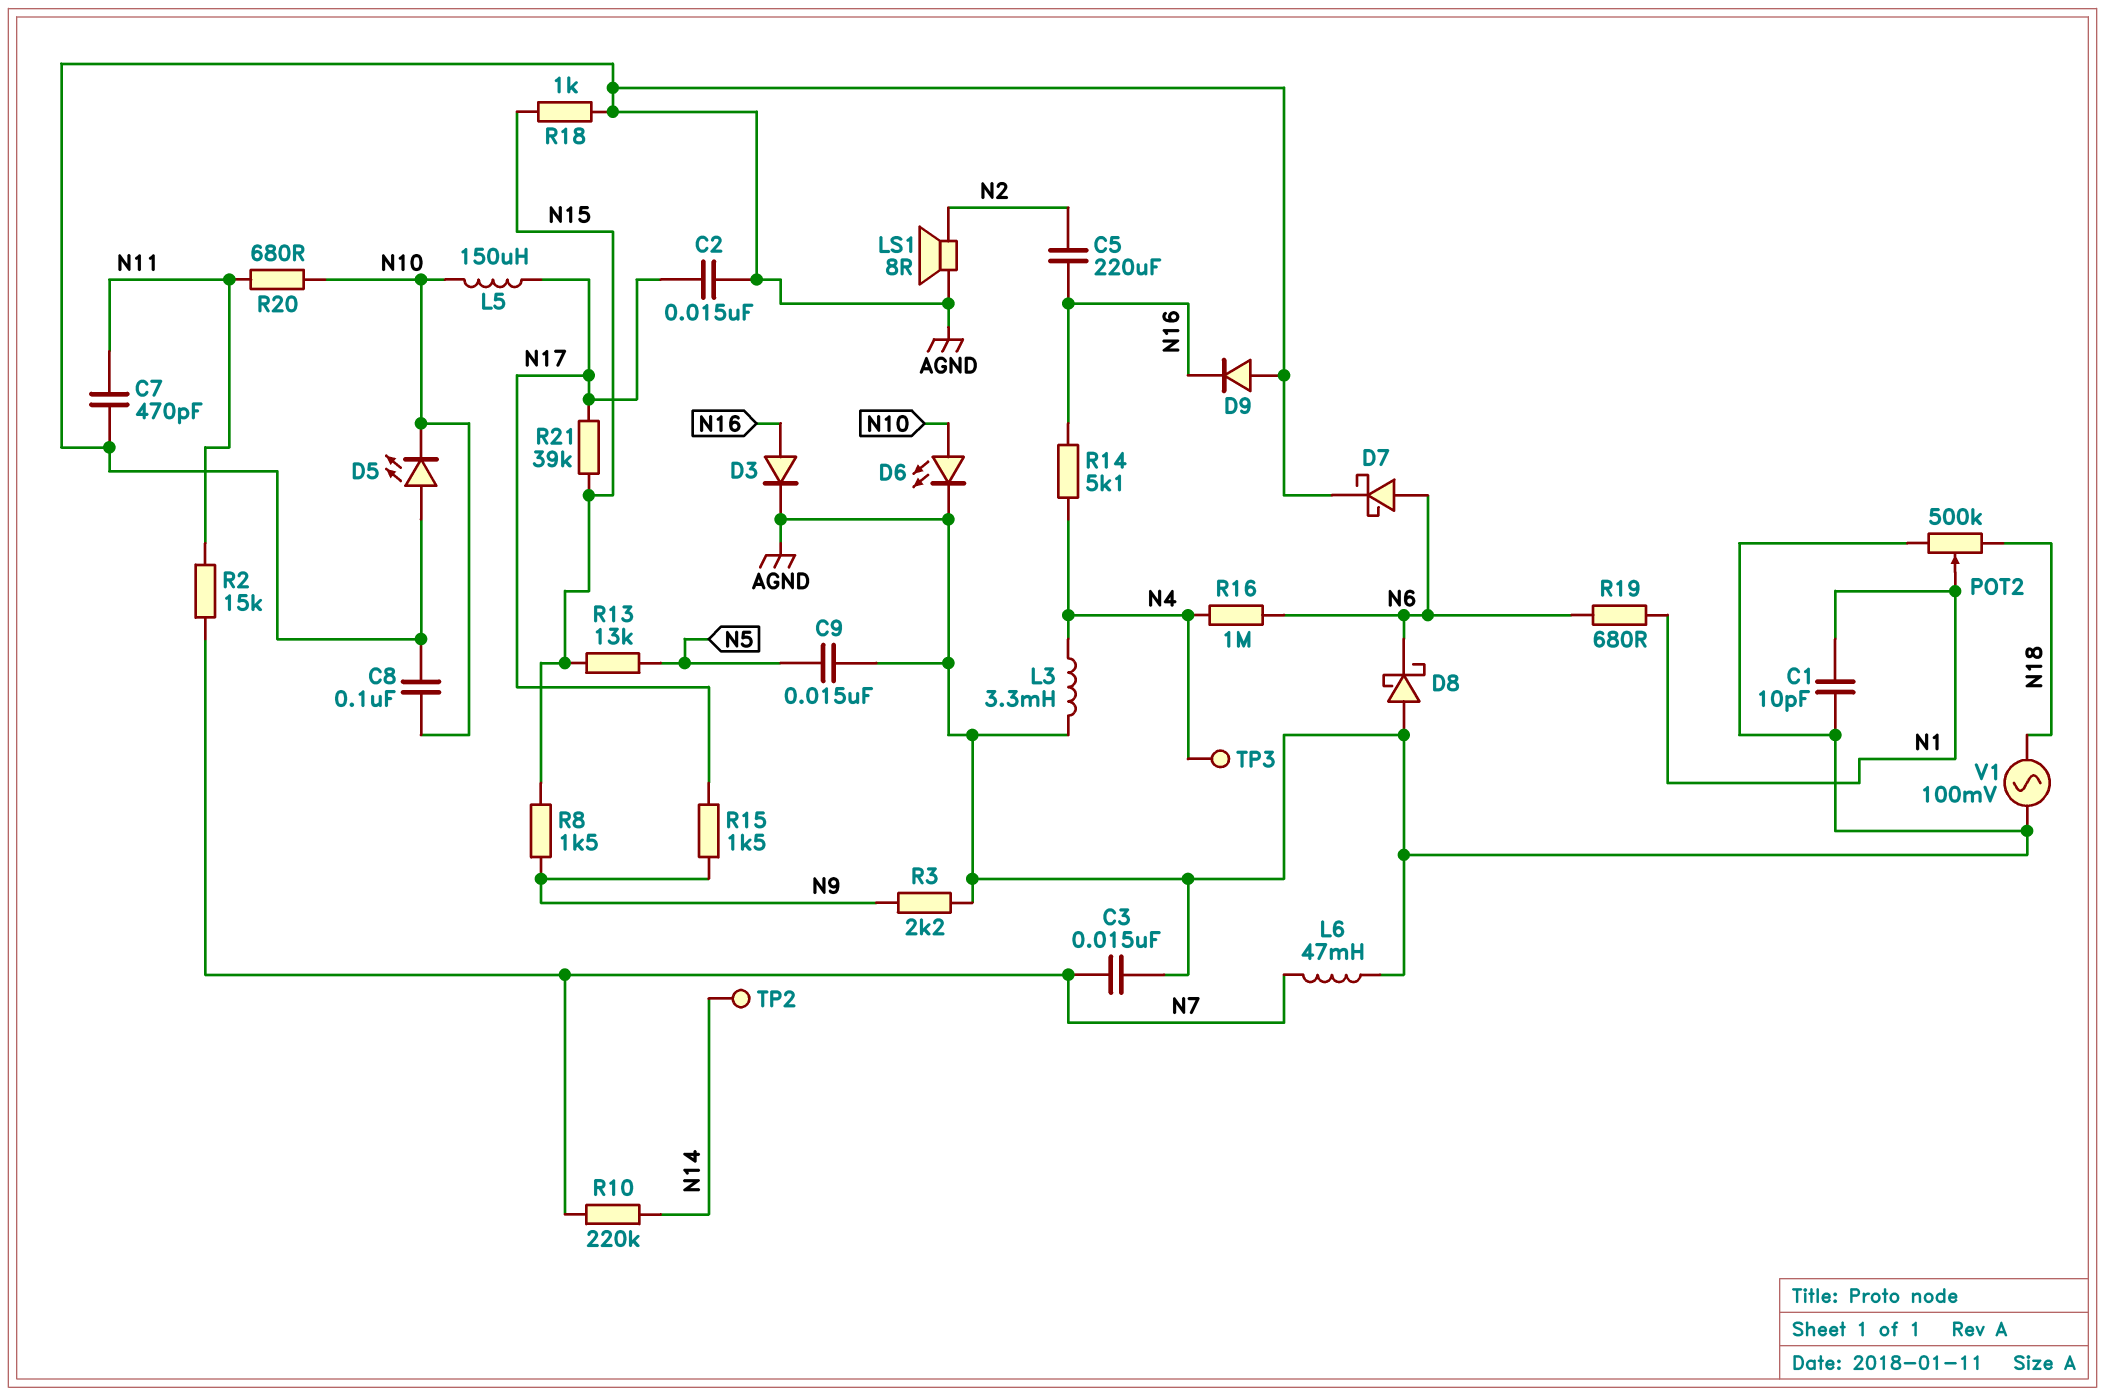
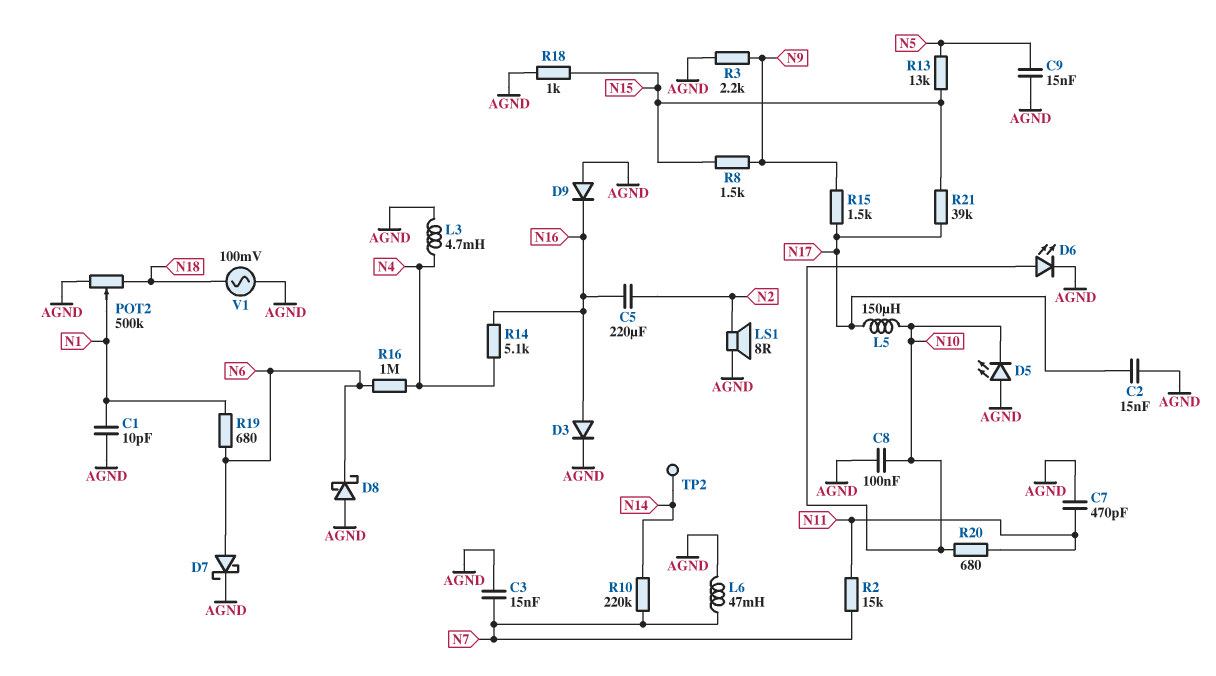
L3: 3.3mH (AGND, N4) -> 4.7mH (AGND, N4)
TP3: test point (N4) -> none

